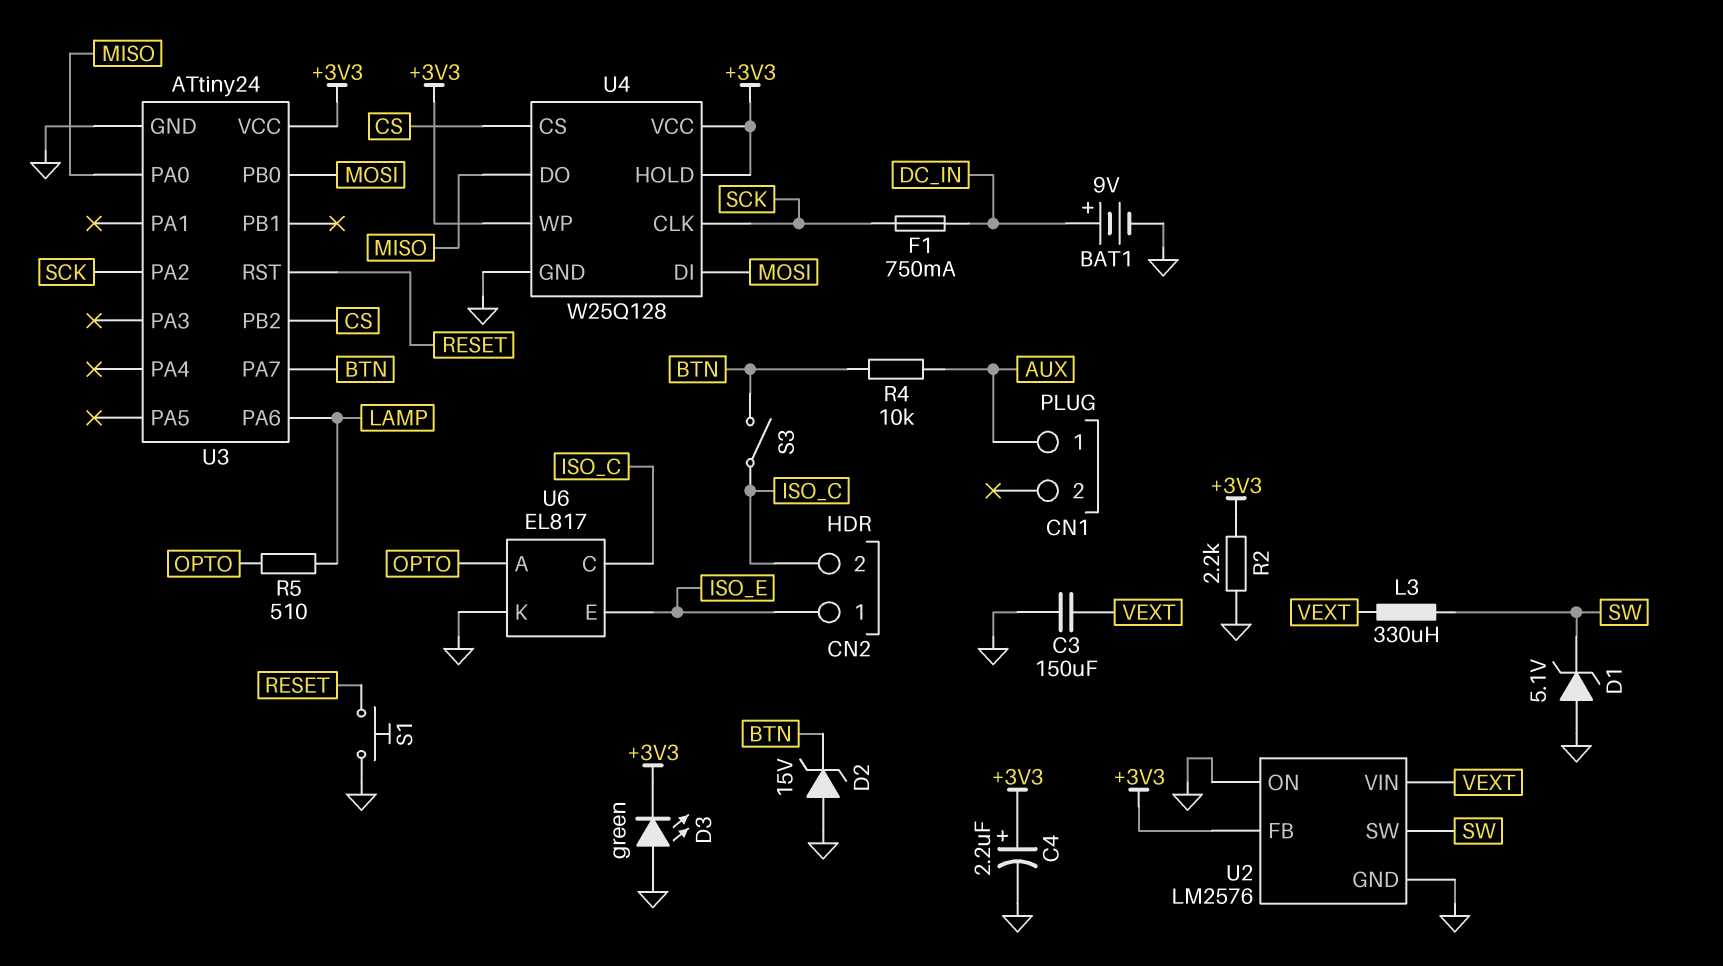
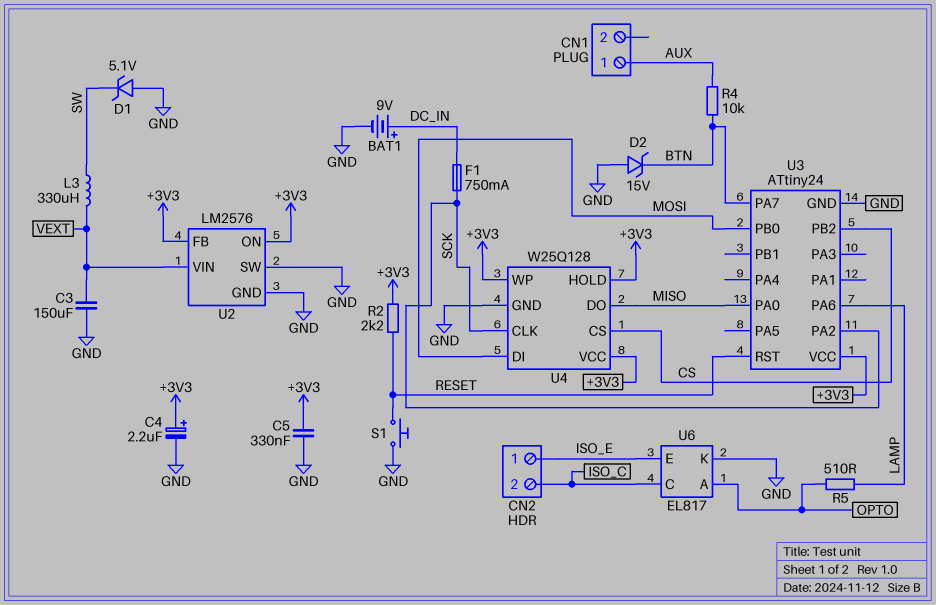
C5: none -> 330nF (+3V3, GND)
D3: LED green (A GND, K +3V3) -> none
R2: 2.2k (+3V3, GND) -> 2.2k (+3V3, RESET)
S3: switch (BTN, ISO_C) -> none
U2 pin ON: GND -> +3V3
U2 pin SW: SW -> GND

